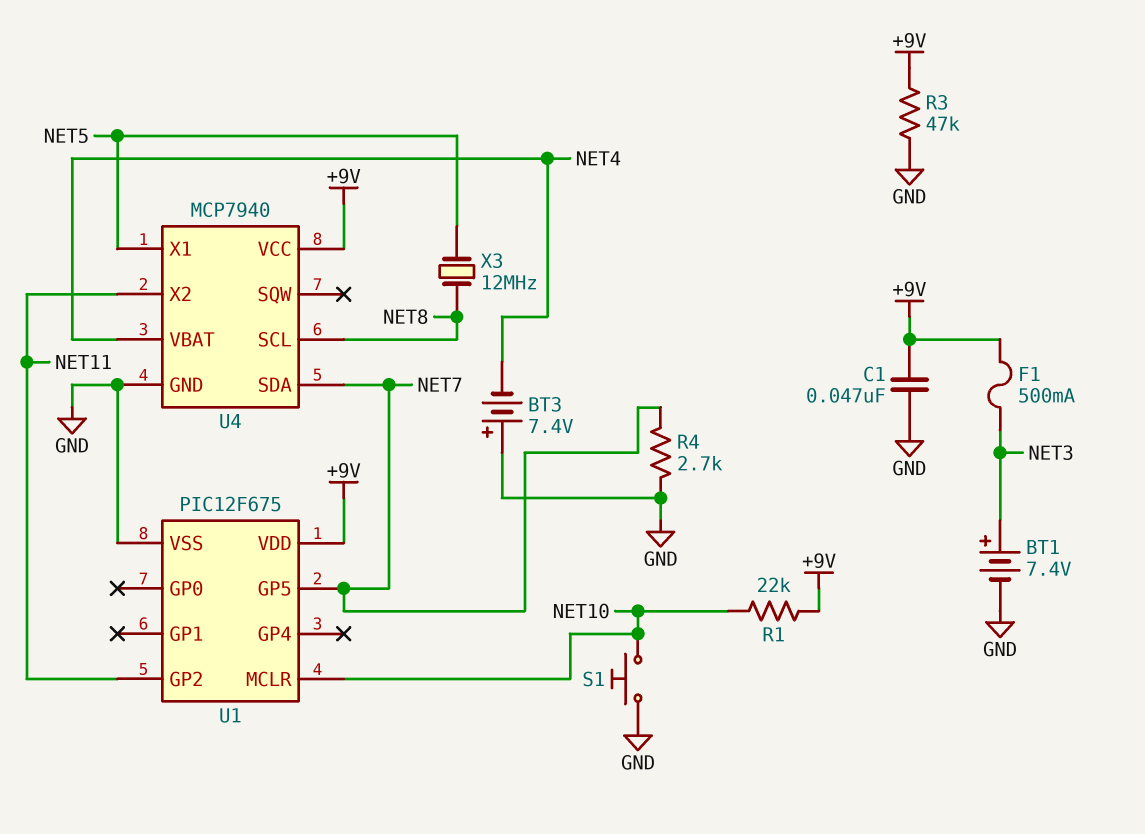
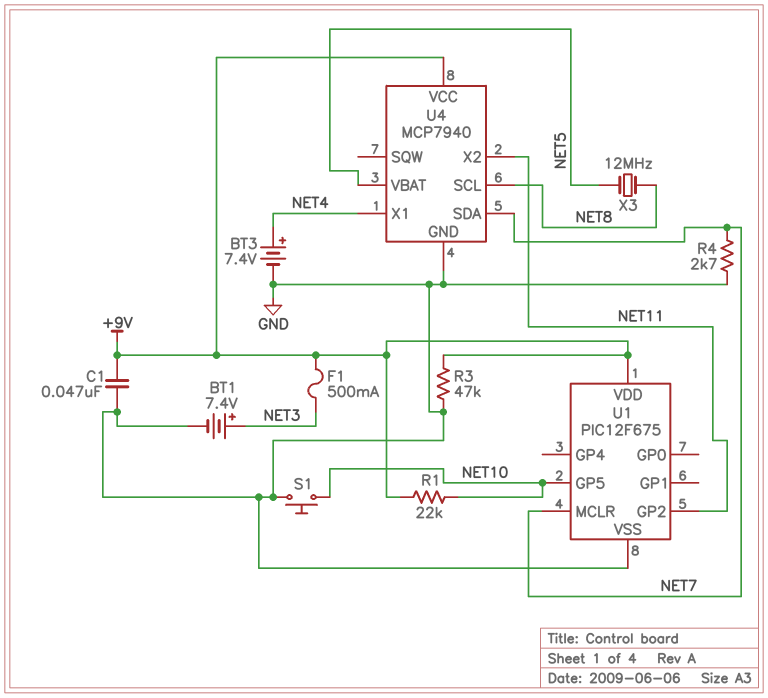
BT3: 7.4V (plus GND, minus NET4) -> 7.4V (plus NET4, minus GND)
U1 pin GP5: NET7 -> NET10
U1 pin MCLR: NET10 -> NET7
U4 pin VBAT: NET4 -> NET5
U4 pin X1: NET5 -> NET4

